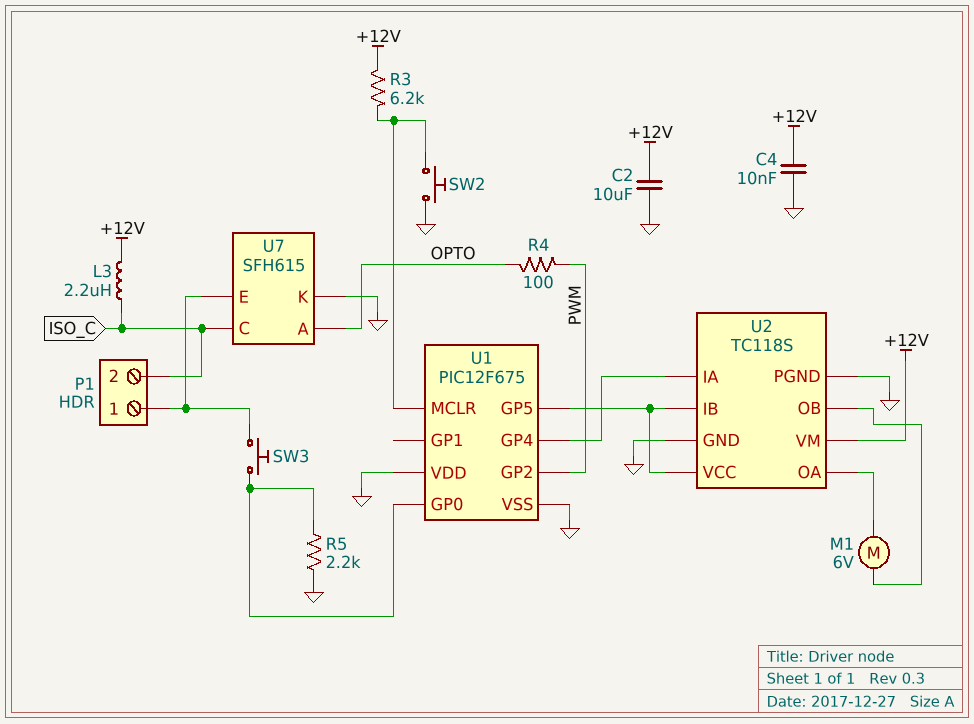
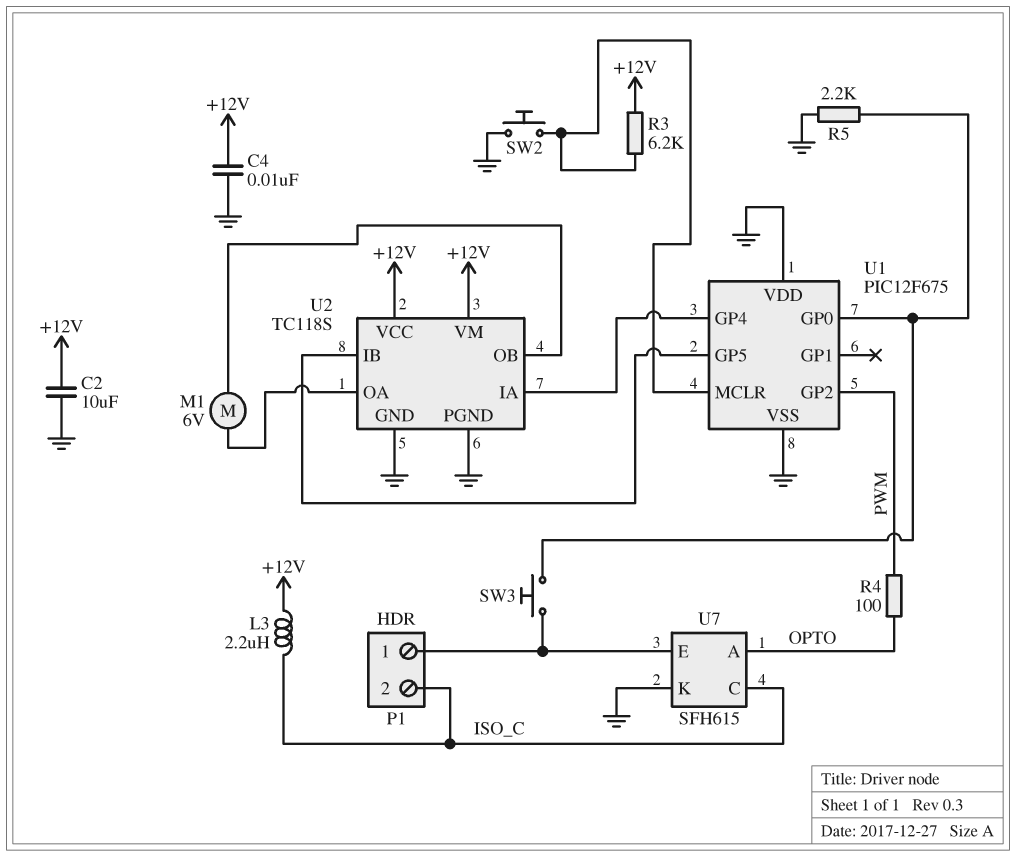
U2 pin VCC: U1/GP5 -> +12V

